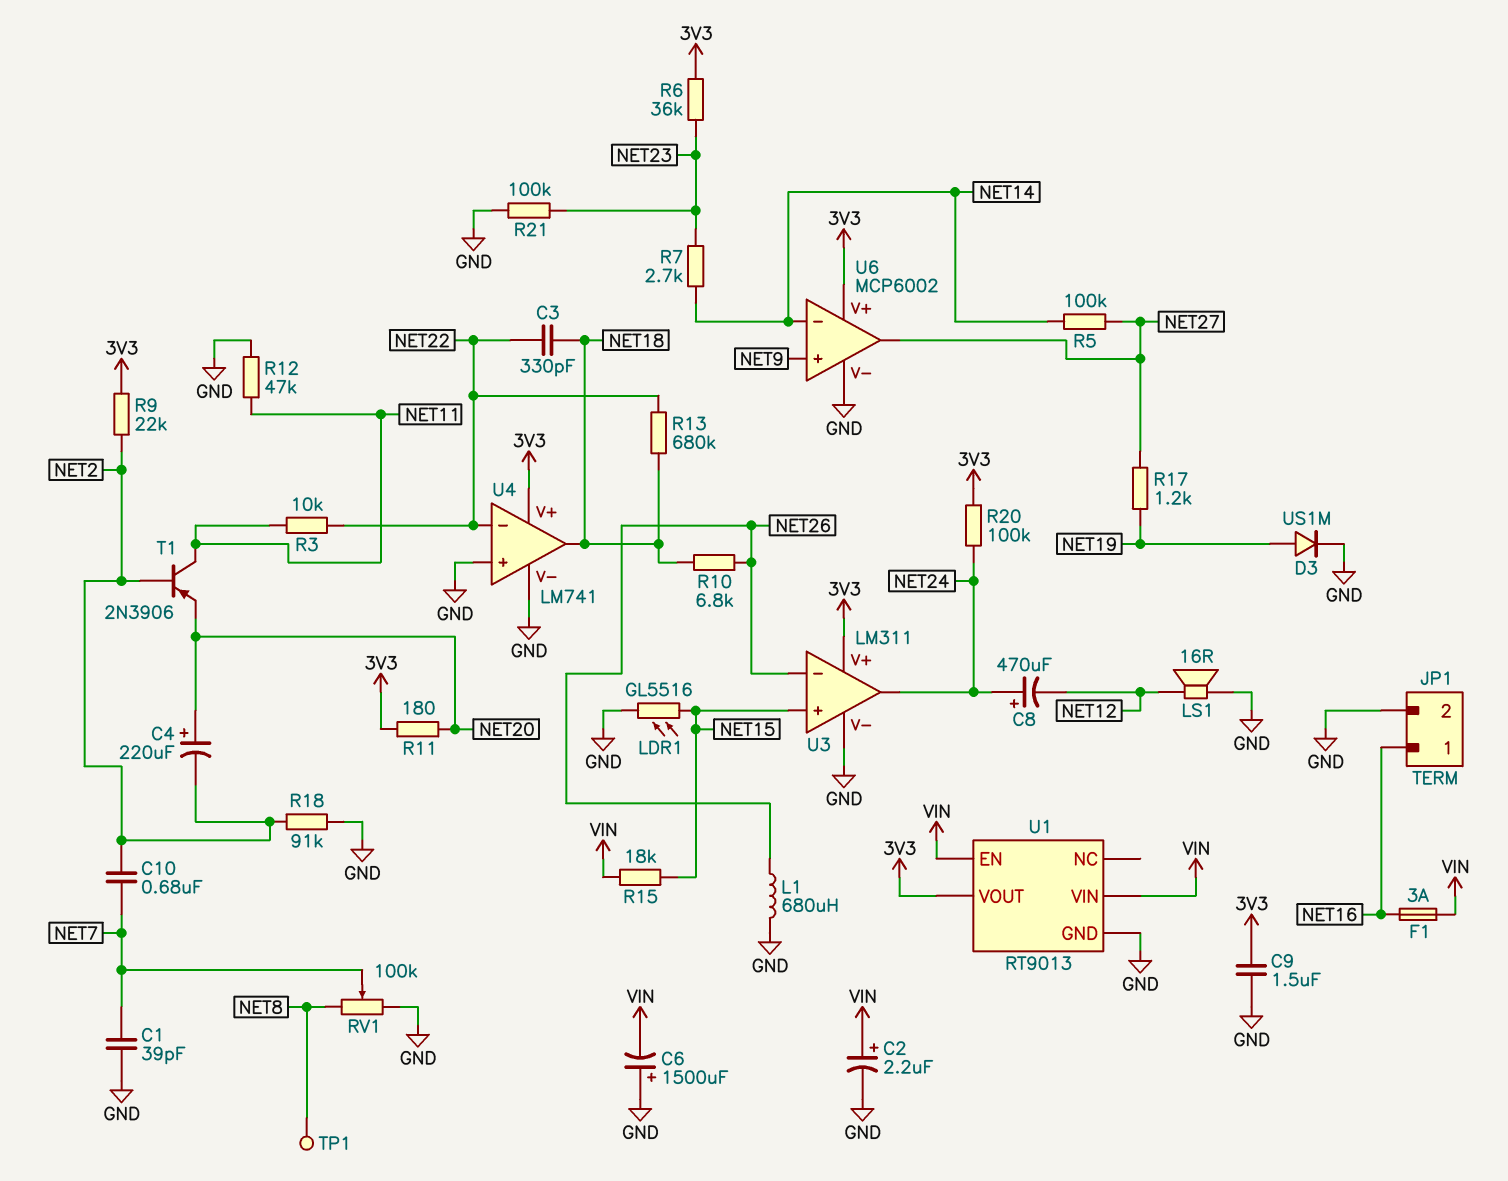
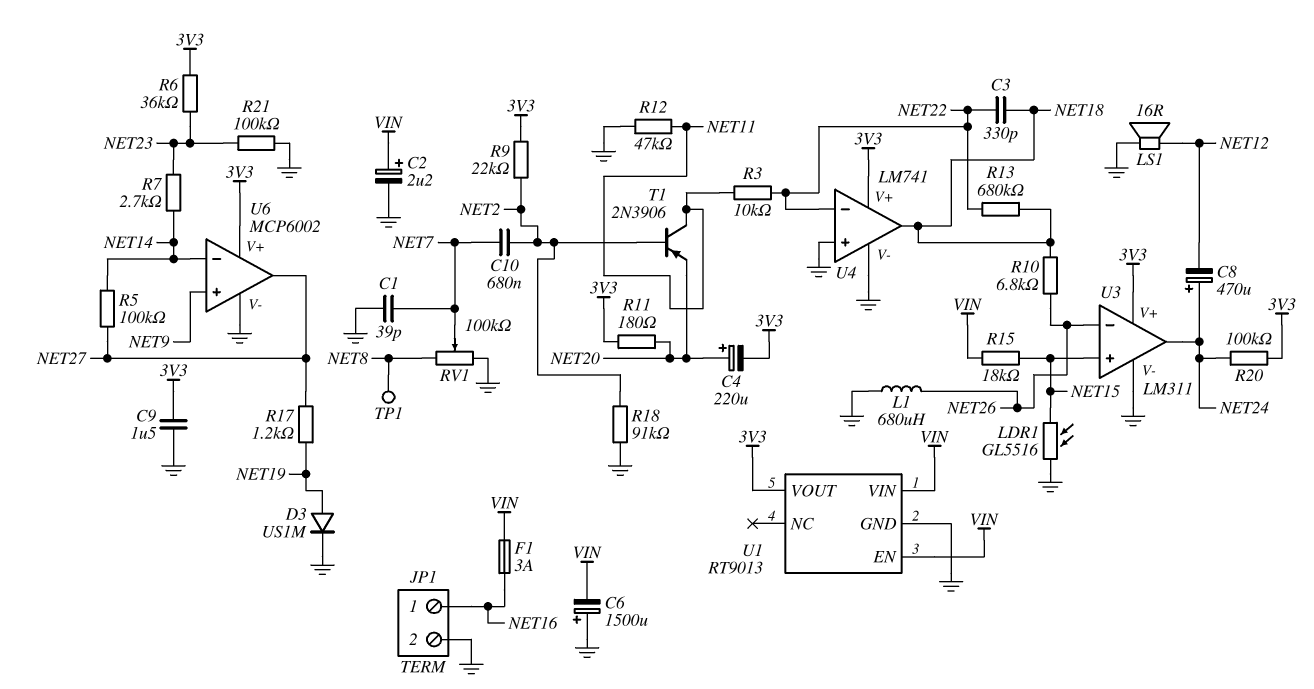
C4: 220uF (plus NET20, minus NET2) -> 220uF (plus NET20, minus 3V3)

